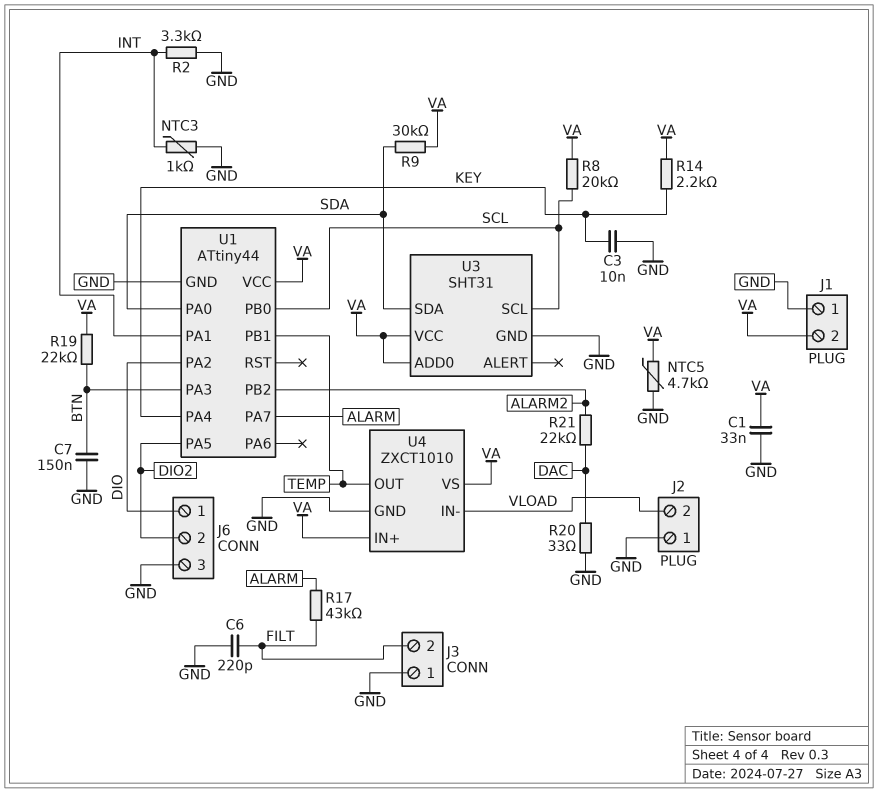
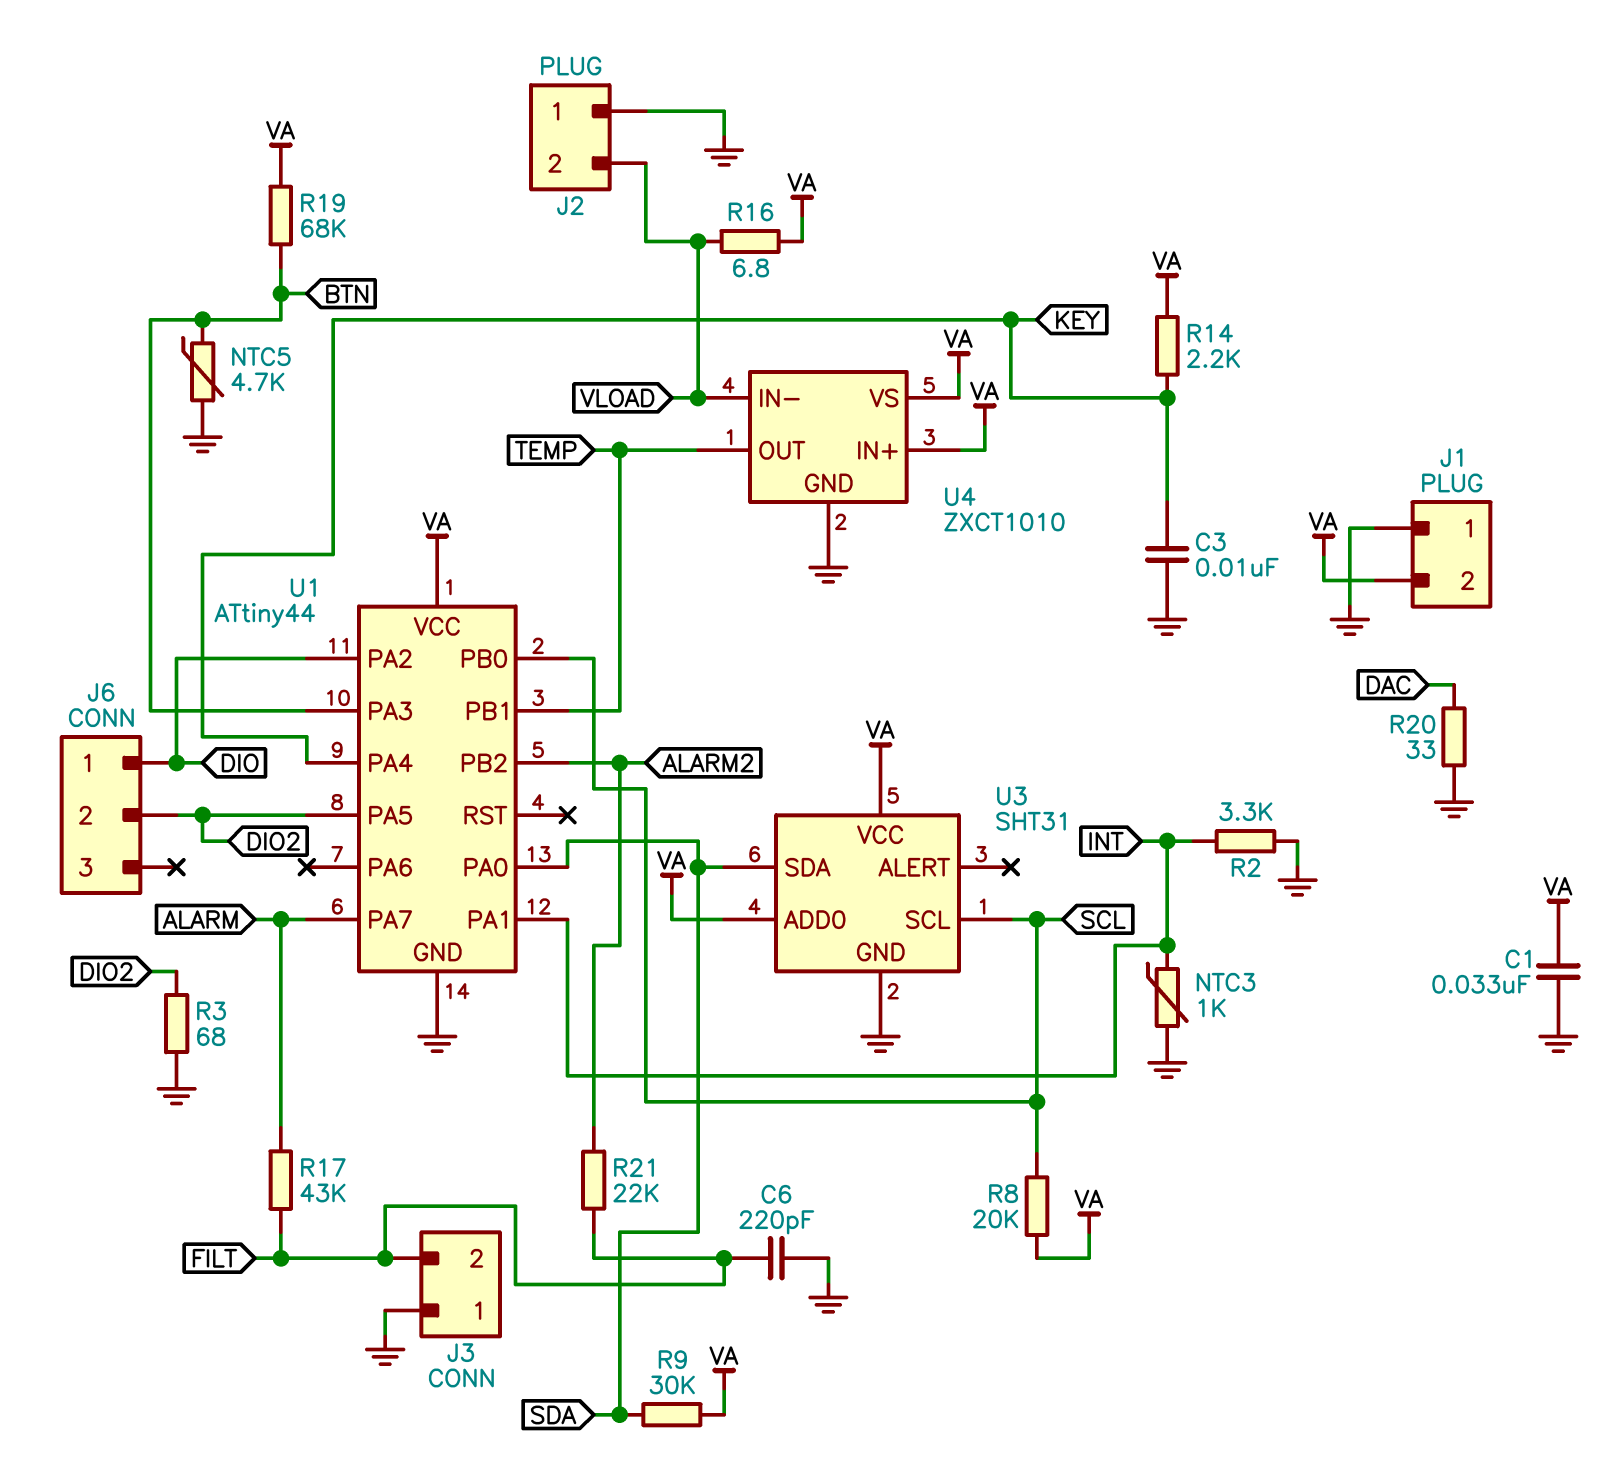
C7: 150nF (BTN, GND) -> none
J6 pin 3: GND -> none
NTC5: 4.7k (GND, VA) -> 4.7k (BTN, GND)
R3: none -> 68 (DIO2, GND)
R16: none -> 6.8 (VA, VLOAD)
R19: 22k (BTN, VA) -> 68k (BTN, VA)
R21: 22k (ALARM2, DAC) -> 22k (ALARM2, FILT)

